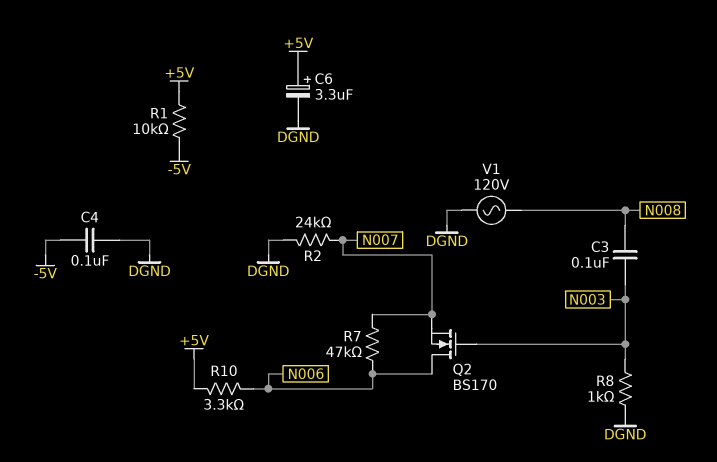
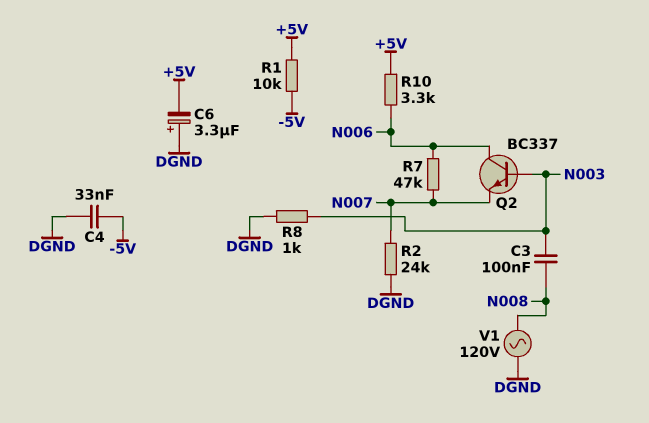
C4: 100nF (-5V, DGND) -> 33nF (-5V, DGND)
C6: 3.3uF (plus +5V, minus DGND) -> 3.3uF (plus DGND, minus +5V)
Q2: NMOS BS170 (G N003, D N006, S N007) -> NPN BC337 (B N003, C N006, E N007)

